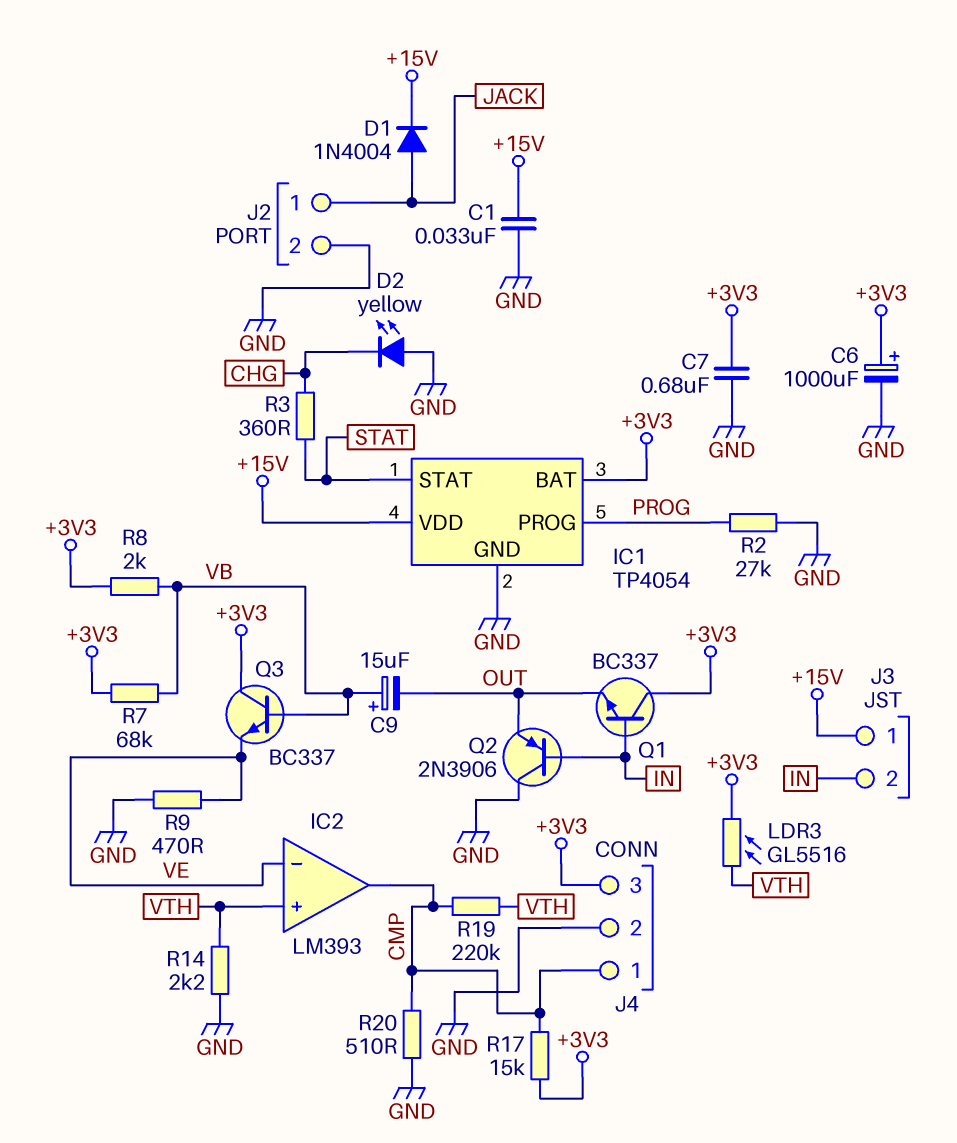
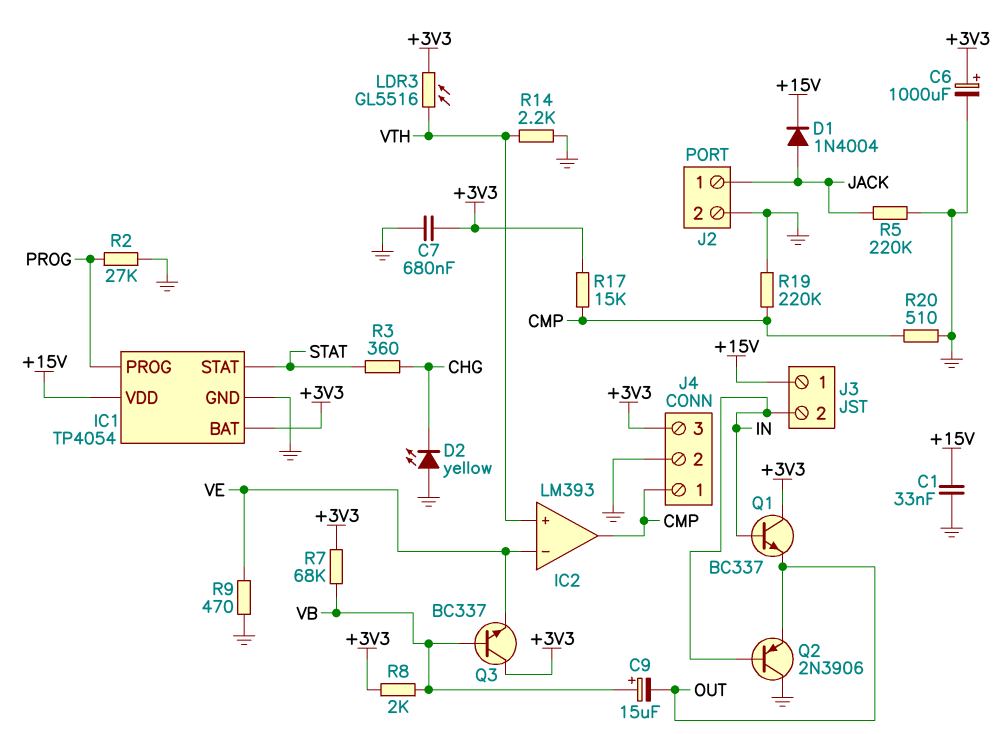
R5: none -> 220k (GND, JACK)
R19: 220k (CMP, VTH) -> 220k (CMP, GND)

